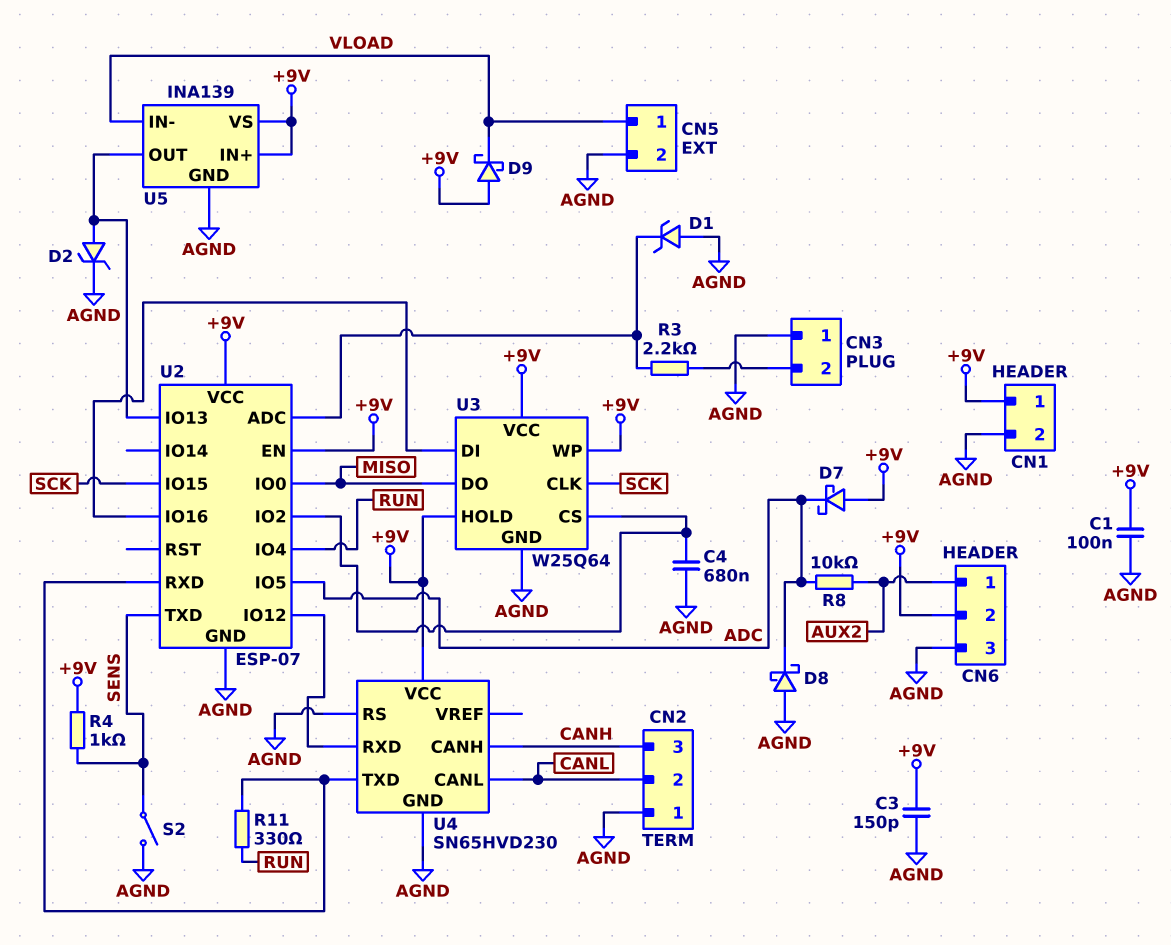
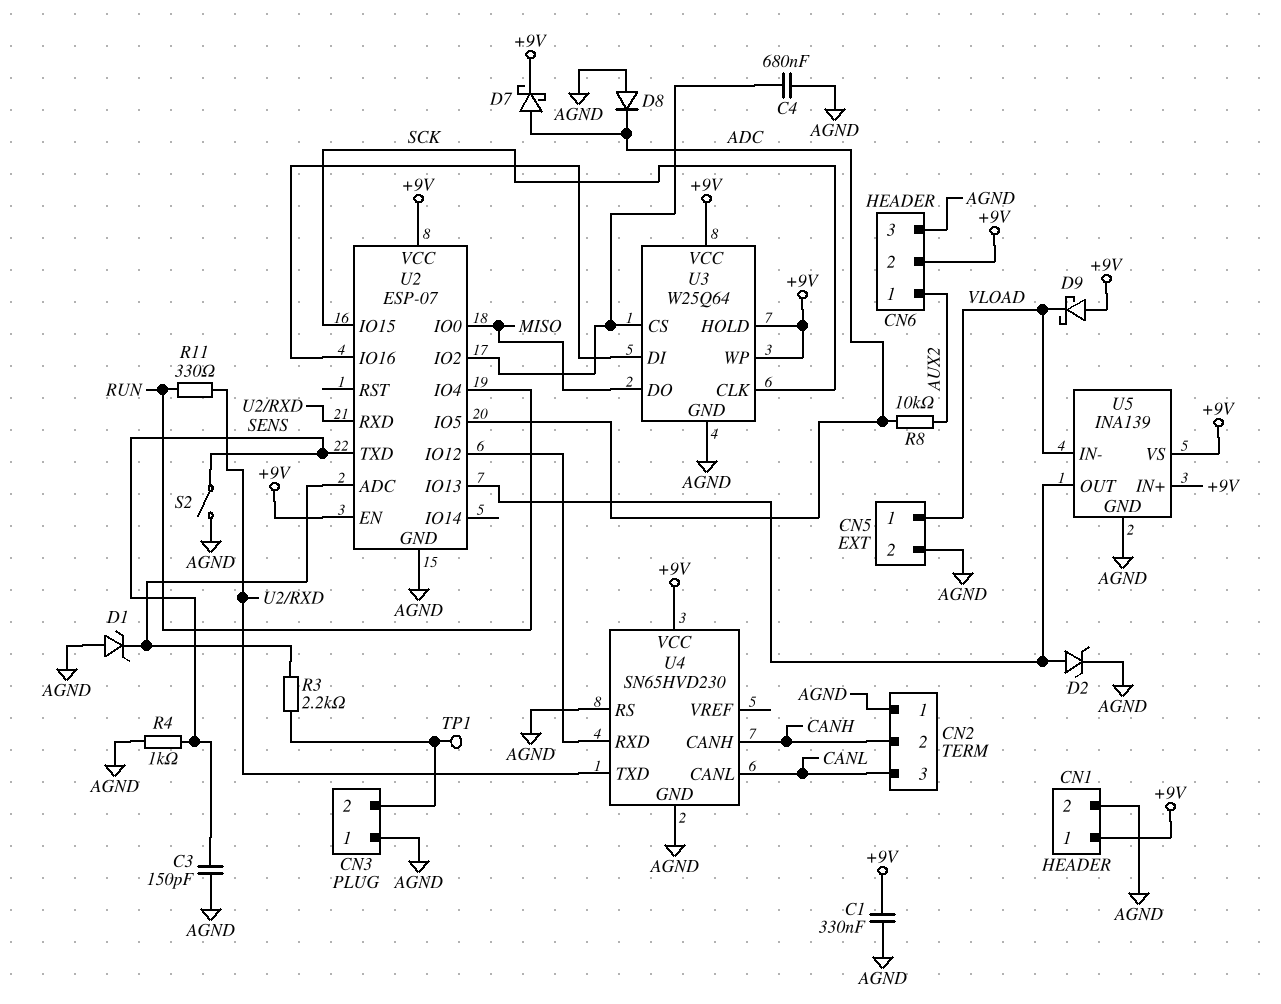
C1: 100nF (+9V, AGND) -> 330nF (+9V, AGND)
C3: 150pF (+9V, AGND) -> 150pF (AGND, SENS)
CN2 pin 2: CANL -> CANH
CN2 pin 3: CANH -> CANL
D7: schottky (A +9V, K ADC) -> schottky (A ADC, K +9V)
D8: schottky (A AGND, K ADC) -> diode (A AGND, K ADC)
R4: 1k (+9V, SENS) -> 1k (AGND, SENS)
TP1: none -> test point (CN3/2)

